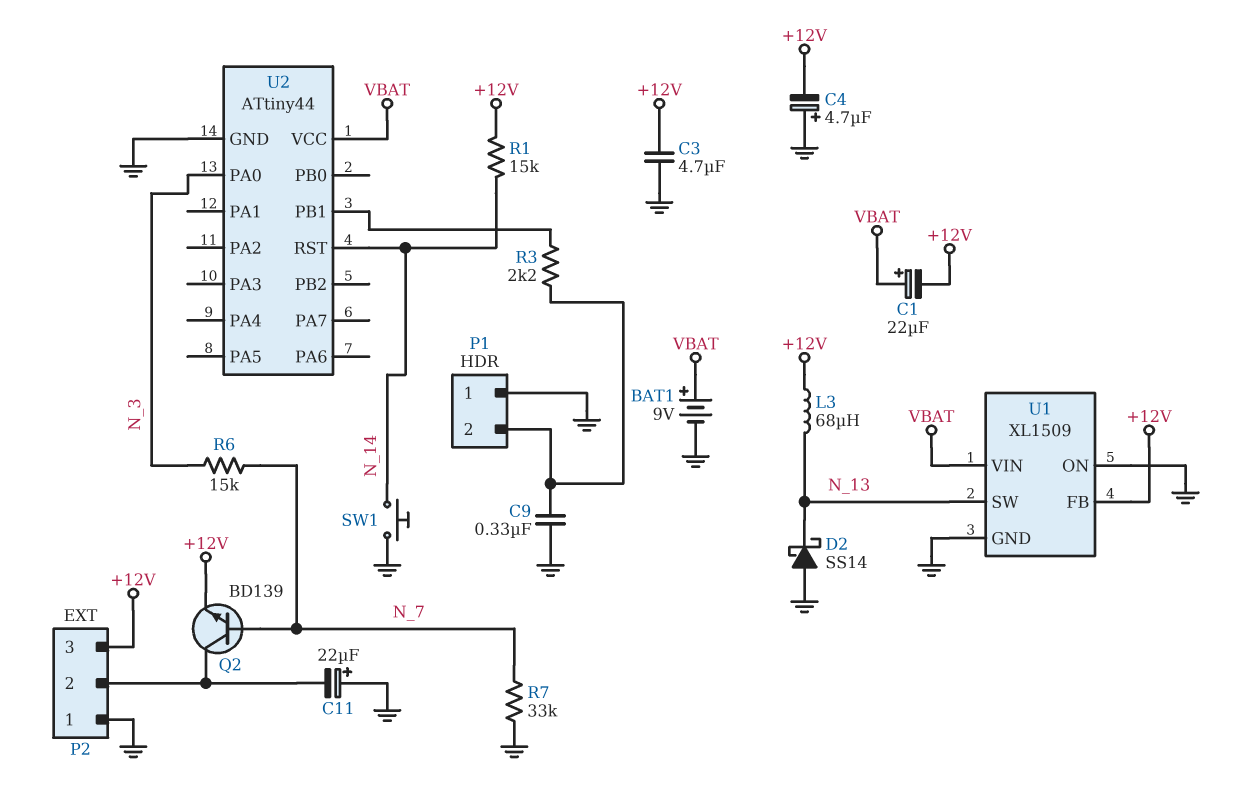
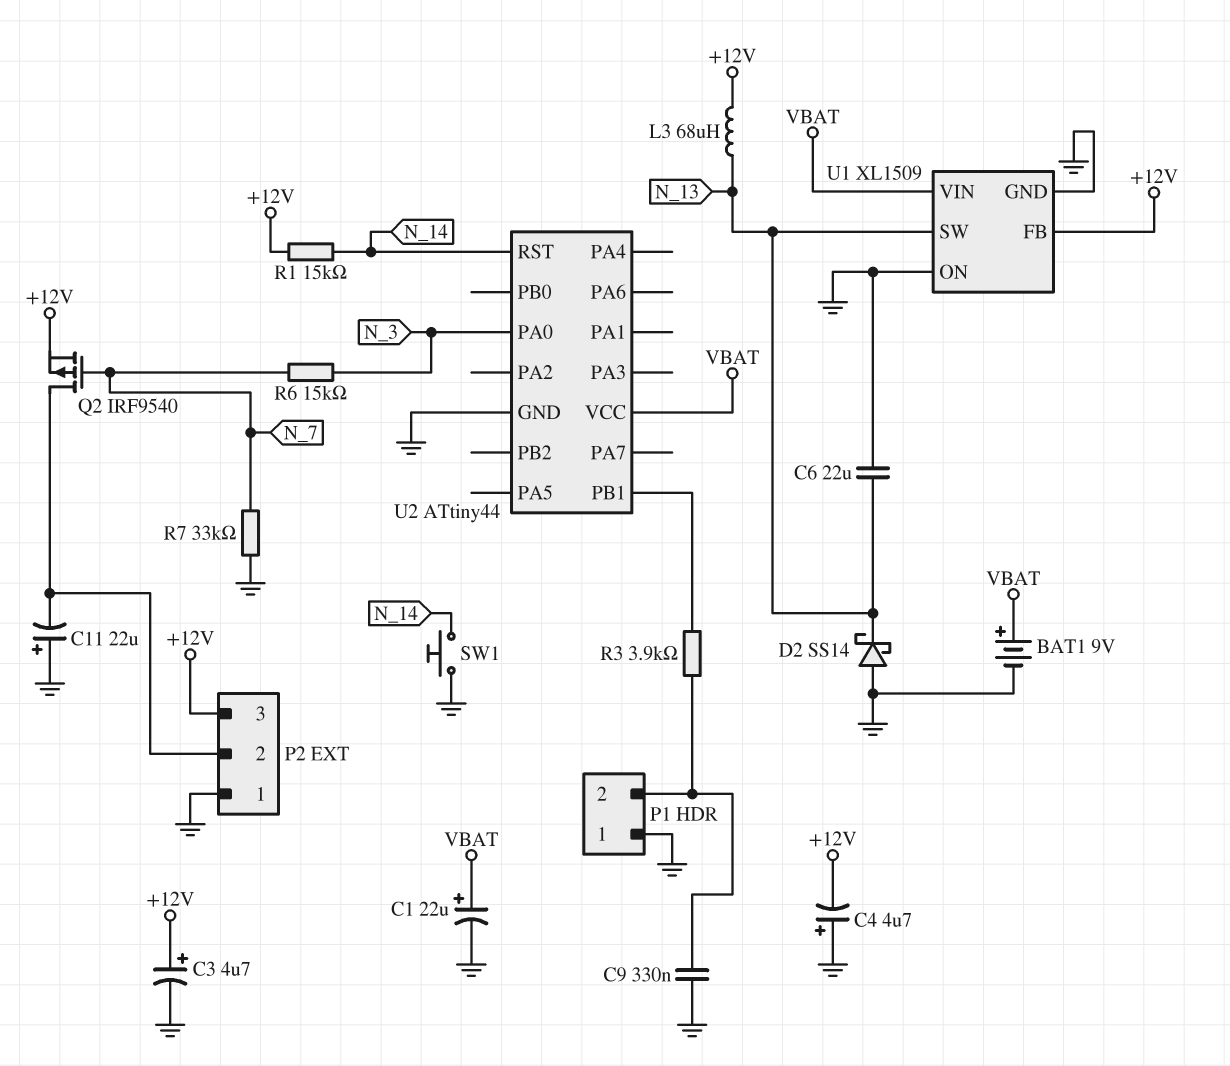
C1: 22uF (plus VBAT, minus +12V) -> 22uF (plus VBAT, minus GND)
C3: 4.7uF (+12V, GND) -> 4.7uF (plus +12V, minus GND)
C6: none -> 22uF (GND, N_13)
Q2: NPN BD139 (B N_7, C P2/2, E +12V) -> PMOS IRF9540 (G N_7, D P2/2, S +12V)
R3: 2.2k (P1/2, U2/PB1) -> 3.9k (P1/2, U2/PB1)

